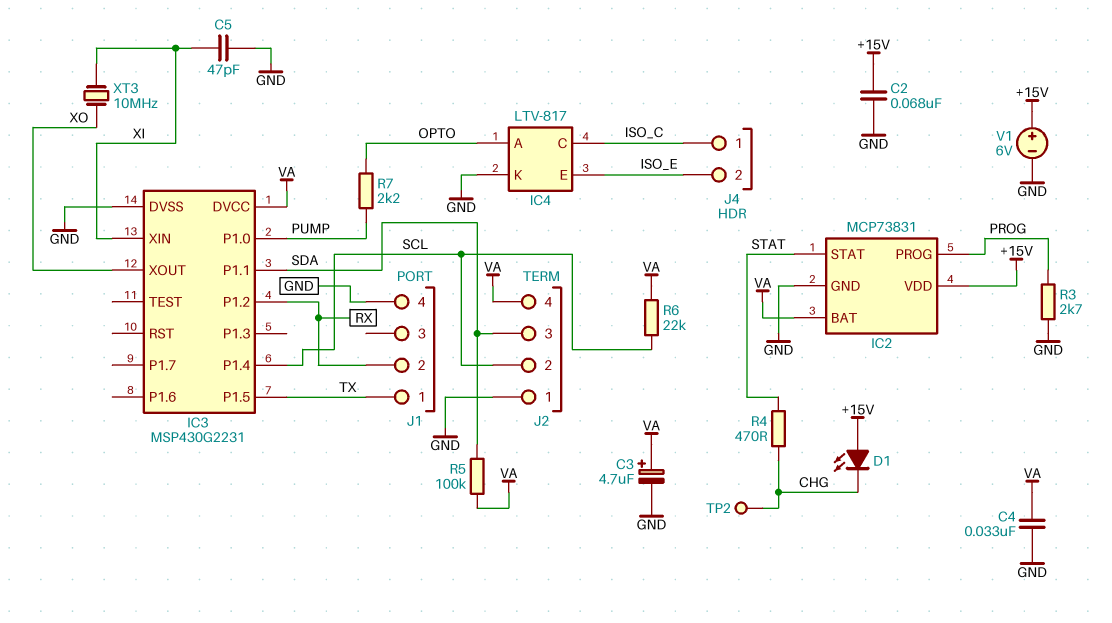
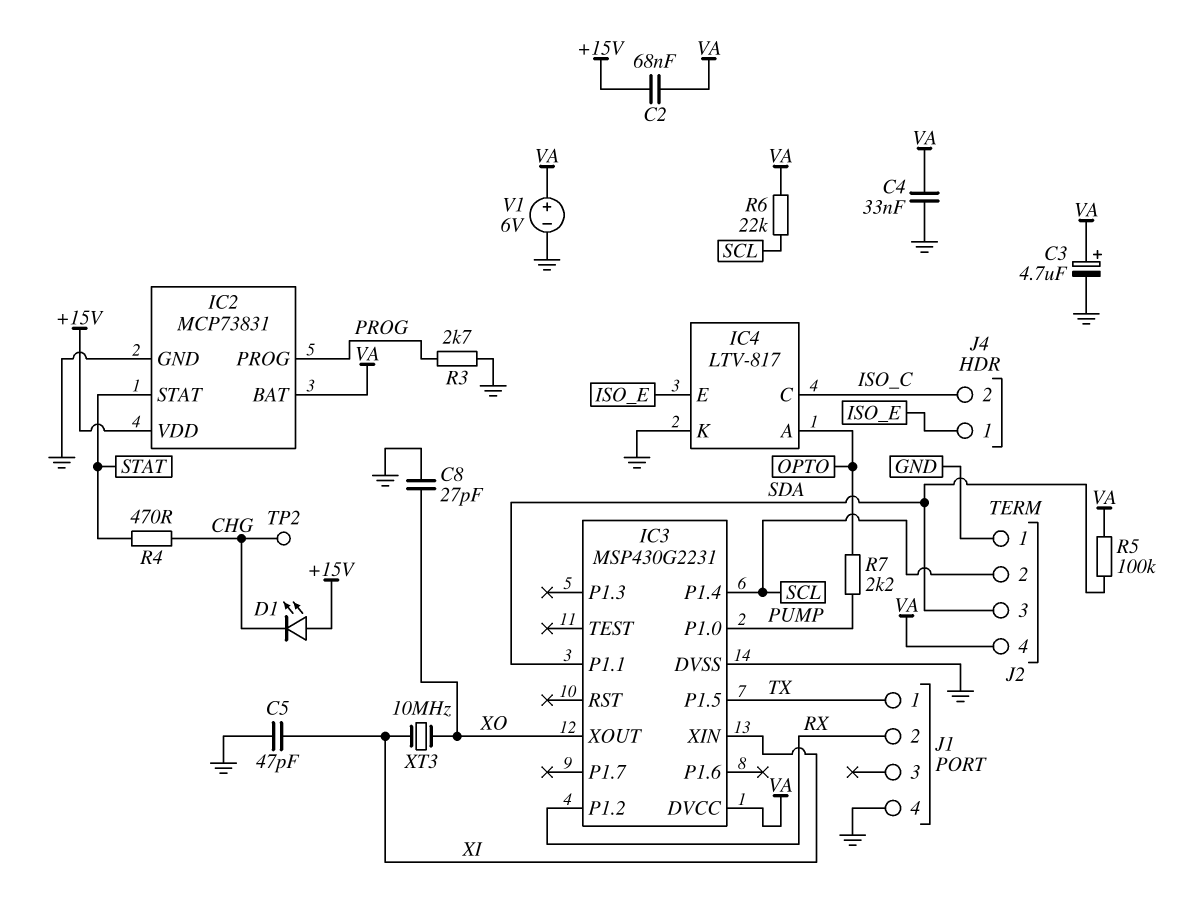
C2: 68nF (+15V, GND) -> 68nF (+15V, VA)
C8: none -> 27pF (GND, XO)
J4 pin 1: ISO_C -> ISO_E
J4 pin 2: ISO_E -> ISO_C
V1: 6V (plus +15V, minus GND) -> 6V (plus VA, minus GND)

